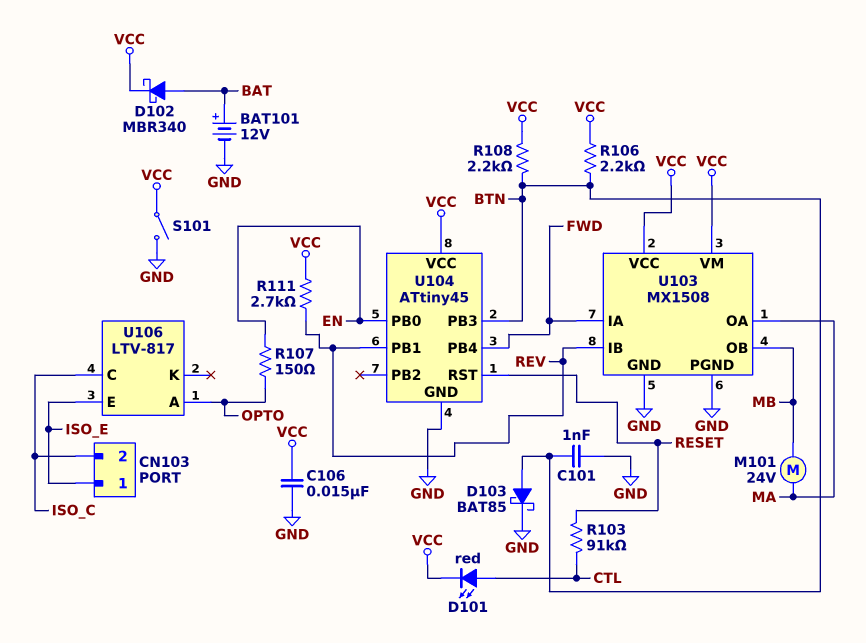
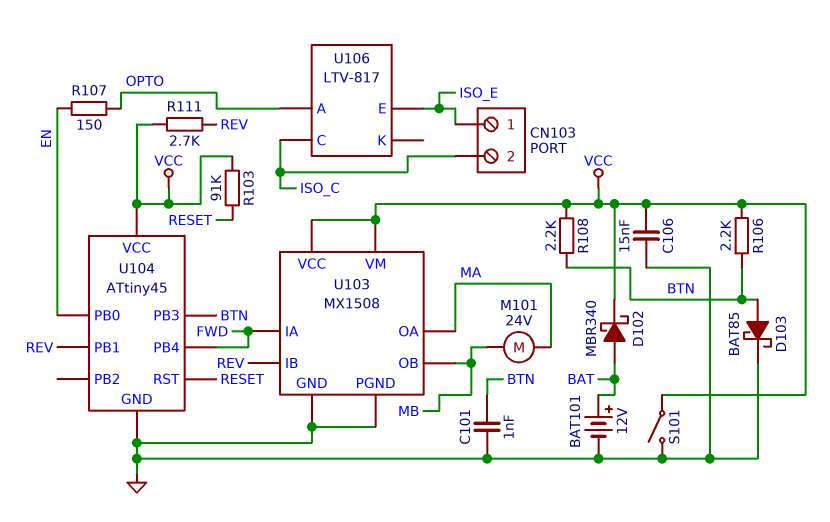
D101: LED red (A CTL, K VCC) -> none
R103: 91k (CTL, RESET) -> 91k (RESET, VCC)

